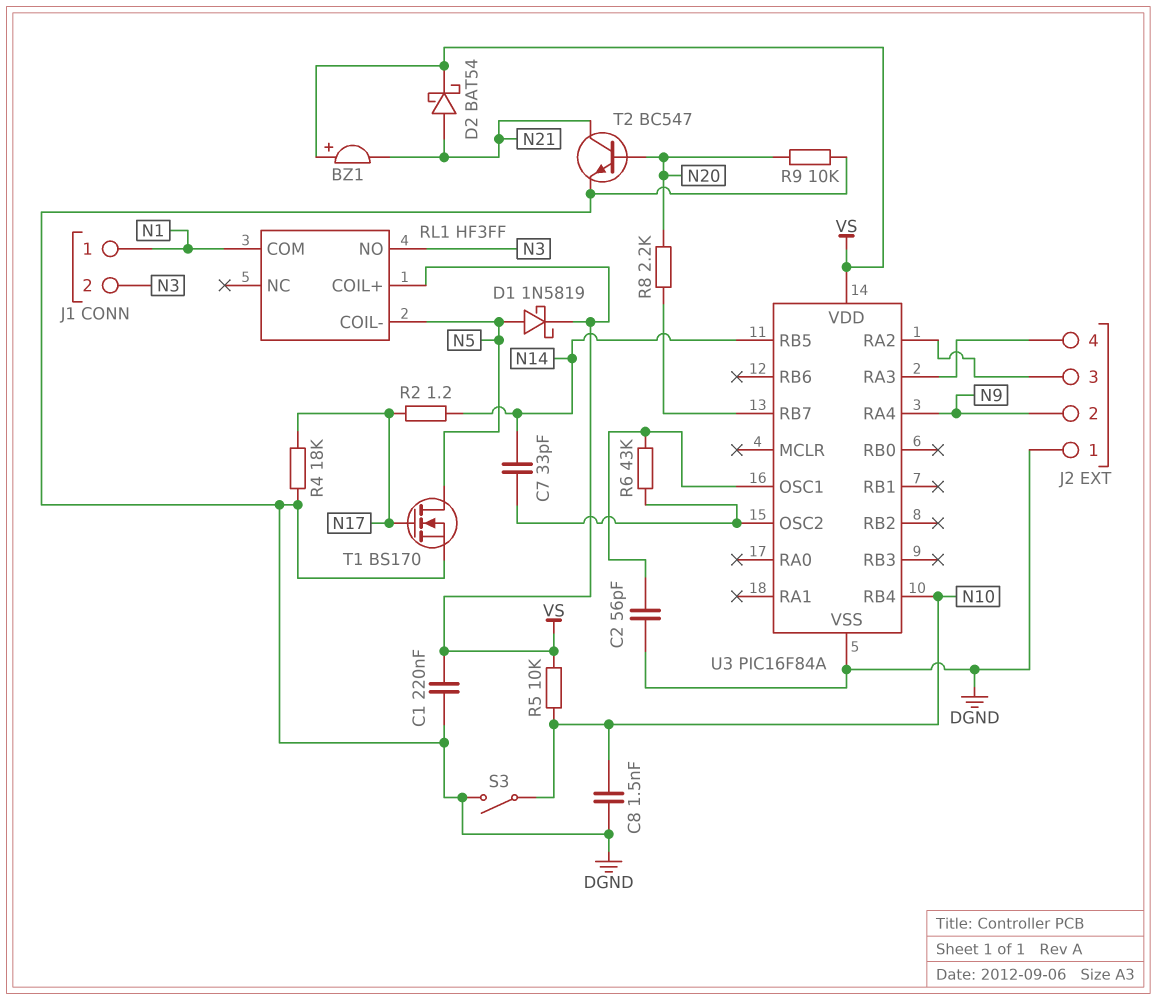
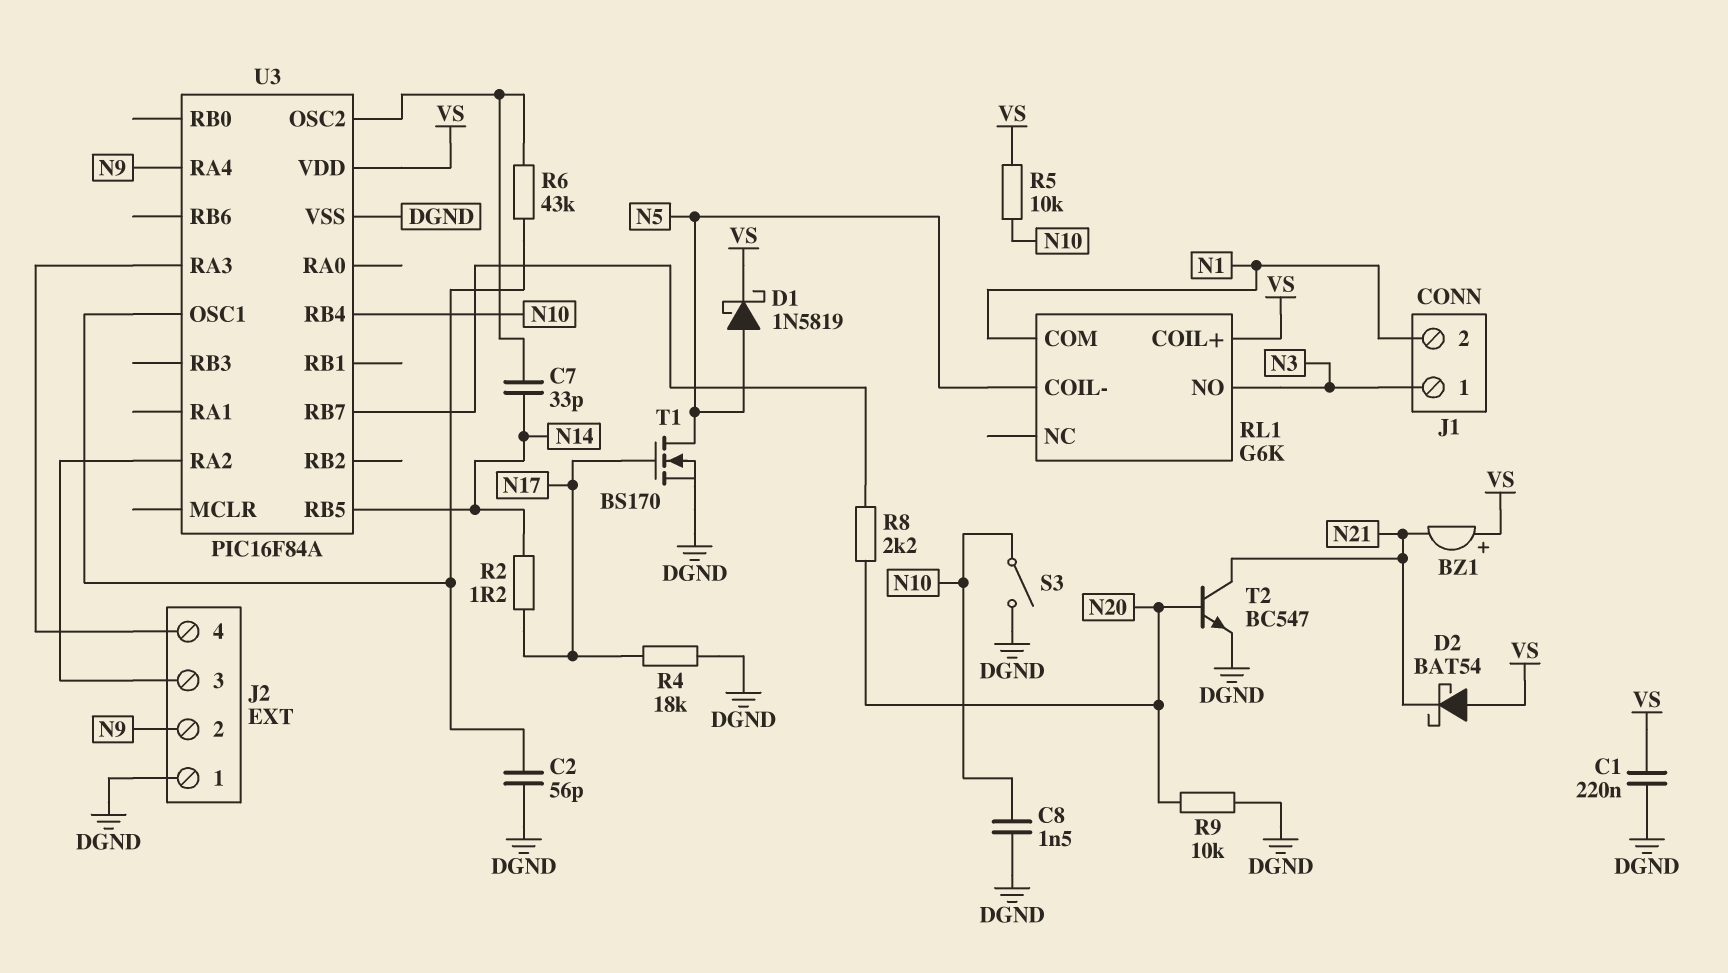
D2: schottky BAT54 (A N21, K VS) -> schottky BAT54 (A VS, K N21)
J1 pin 1: N1 -> N3
J1 pin 2: N3 -> N1
RL1: HF3FF -> G6K

